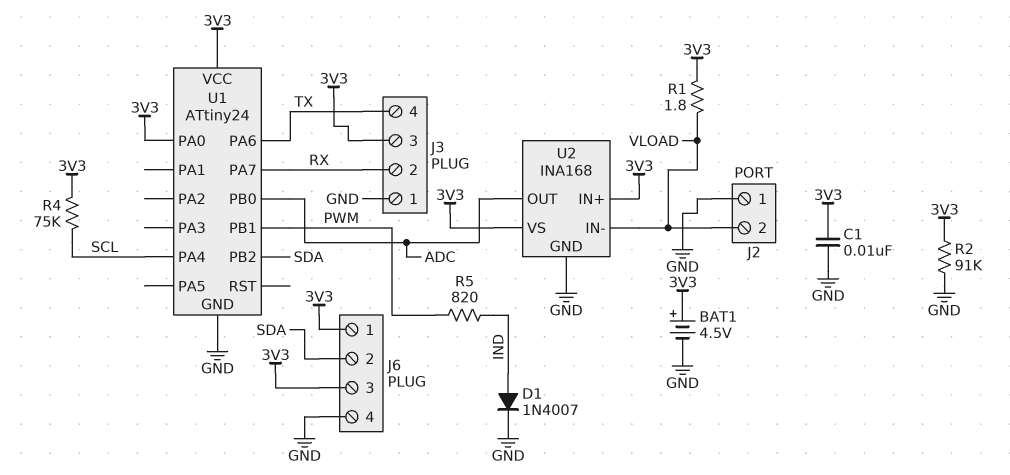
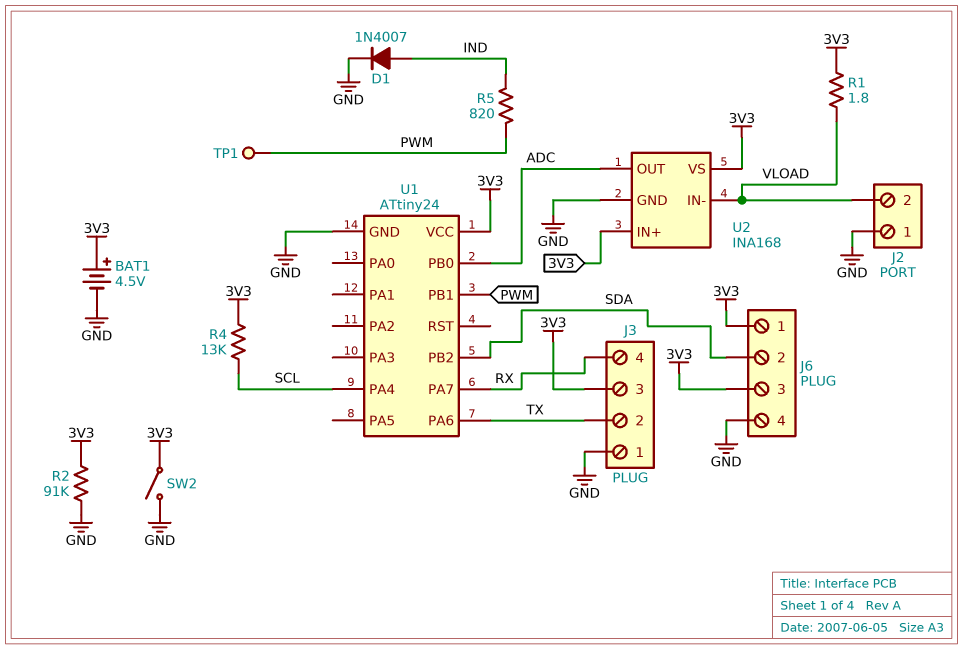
C1: 10nF (3V3, GND) -> none
J3 pin 2: RX -> TX
J3 pin 4: TX -> RX
R4: 75k (3V3, SCL) -> 13k (3V3, SCL)
SW2: none -> switch (3V3, GND)
TP1: none -> test point (PWM)
U1 pin PA0: 3V3 -> none

